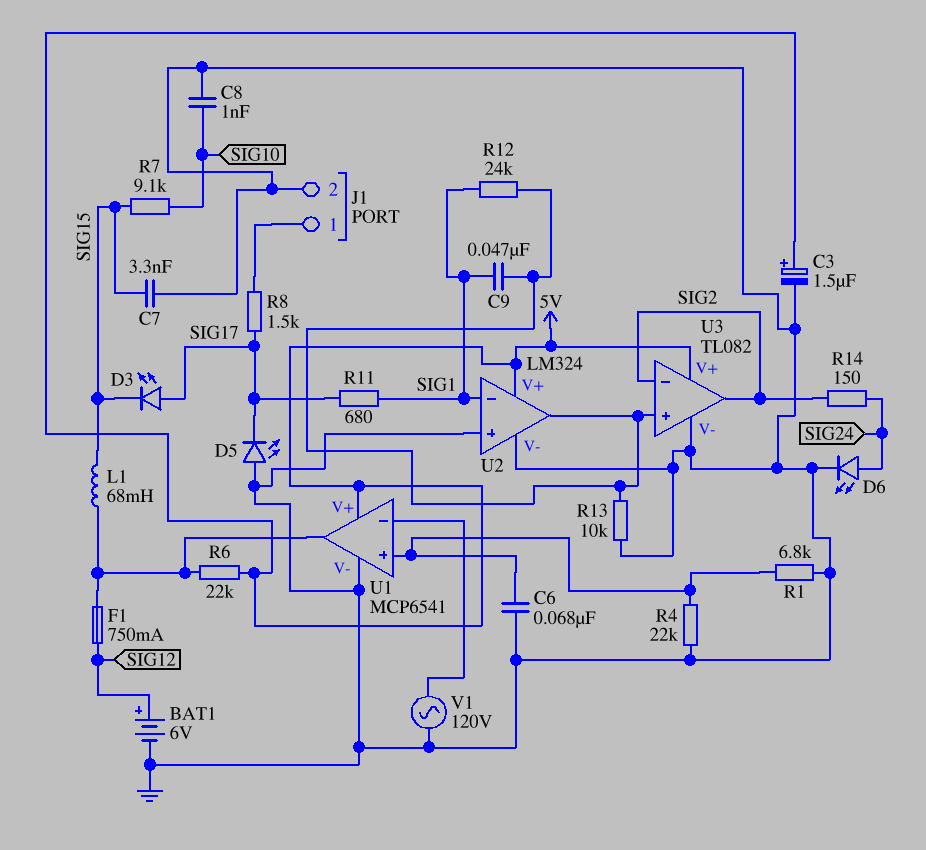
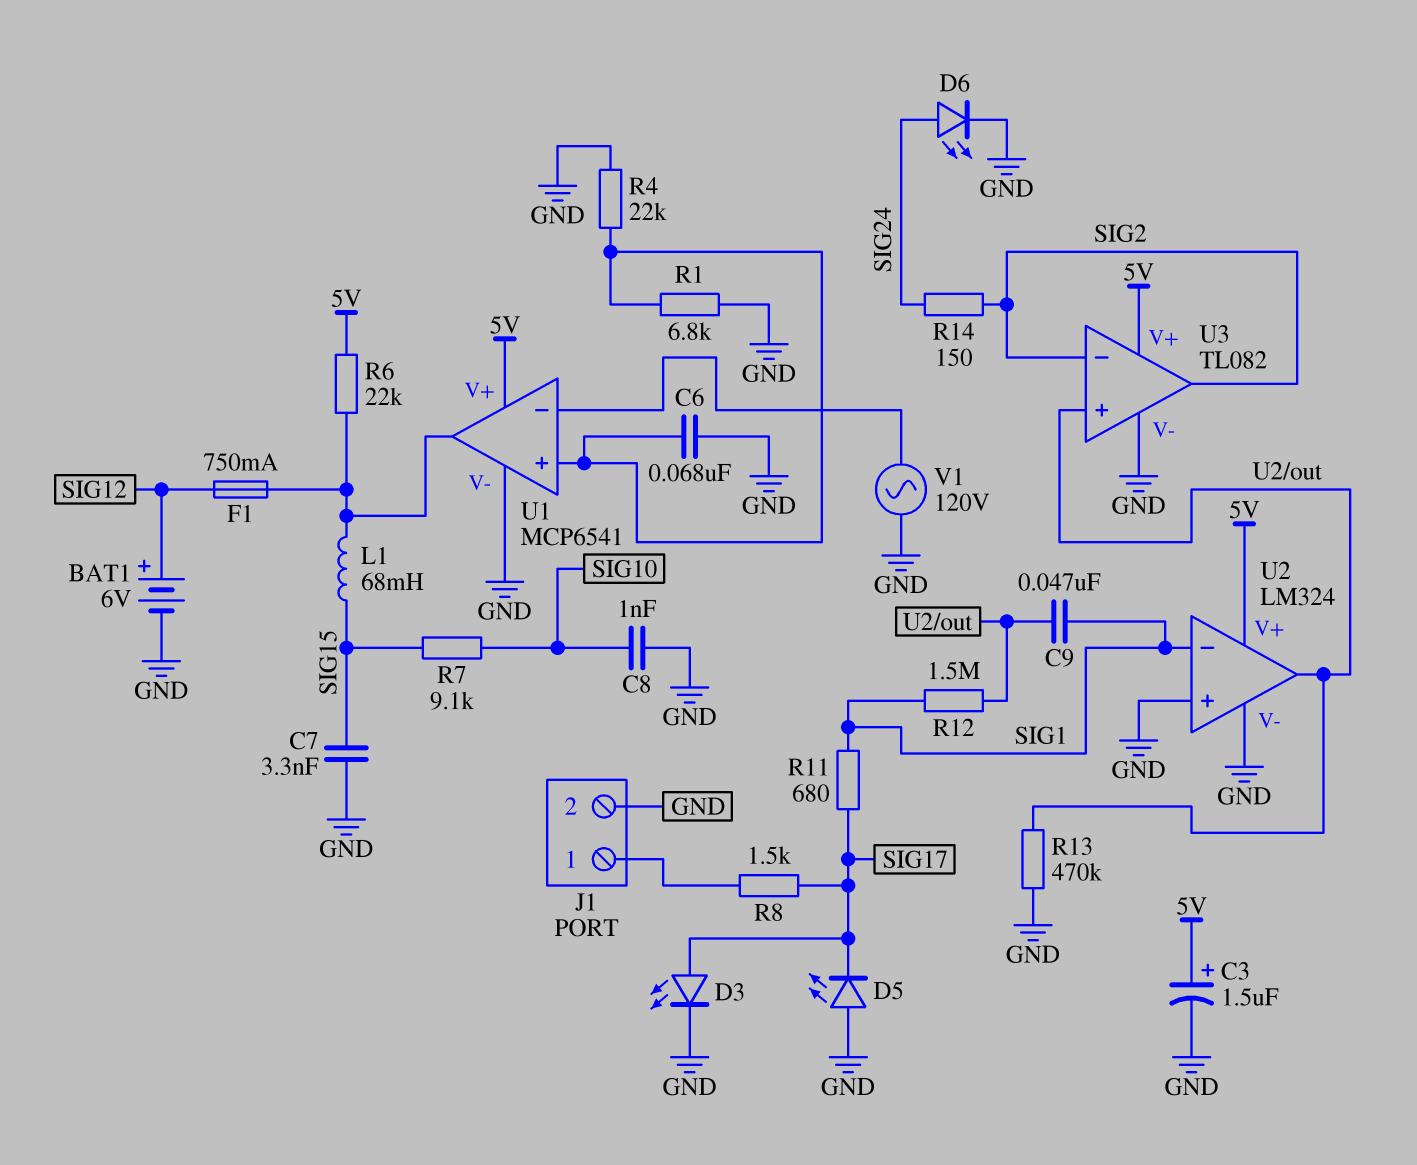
D3: LED (A SIG17, K SIG15) -> LED (A SIG17, K GND)
R12: 24k (SIG1, U2/out) -> 1.5M (SIG1, U2/out)
R13: 10k (GND, U2/out) -> 470k (GND, U2/out)

